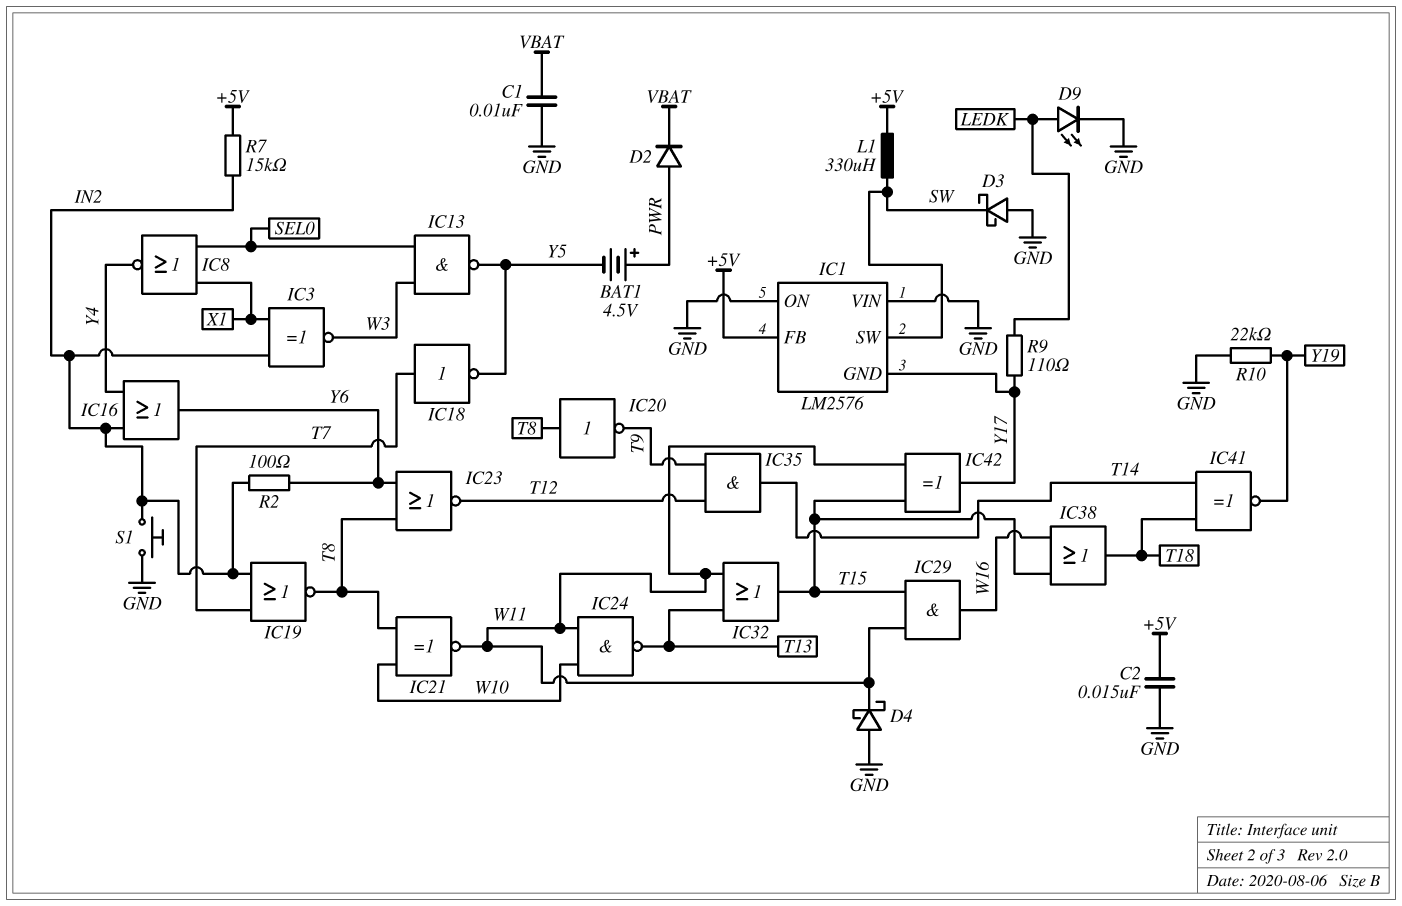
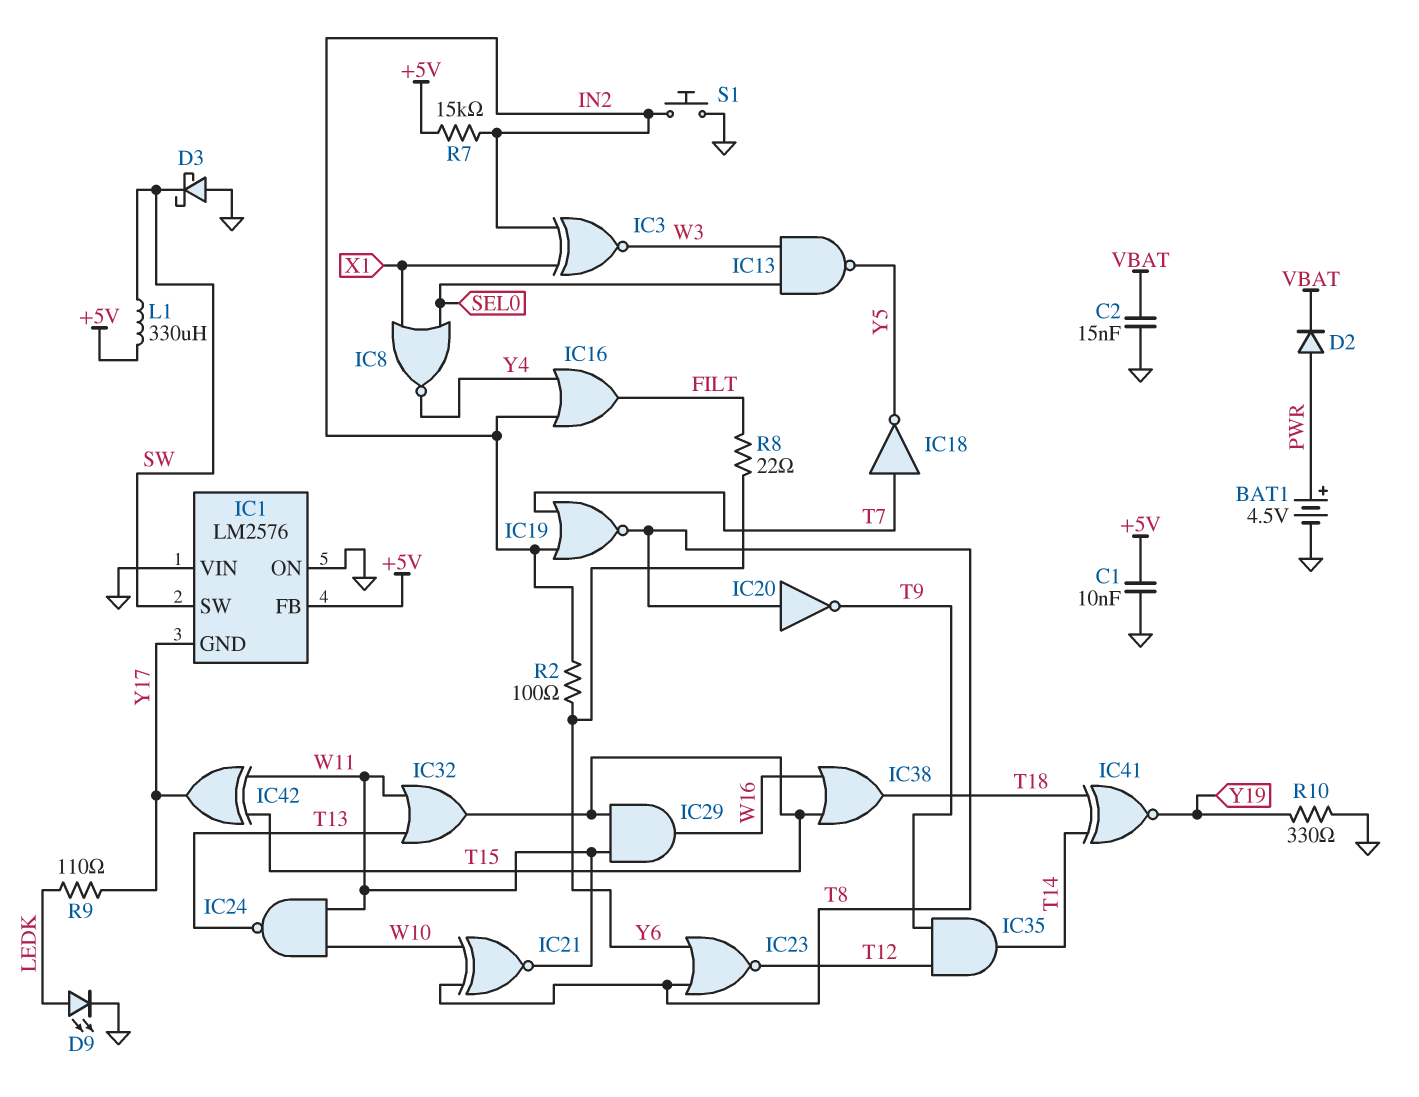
BAT1: 4.5V (plus PWR, minus Y5) -> 4.5V (plus PWR, minus GND)
C1: 10nF (GND, VBAT) -> 10nF (+5V, GND)
C2: 15nF (+5V, GND) -> 15nF (GND, VBAT)
D4: schottky (A GND, K W11) -> none
IC16: OR (in IN2, in Y4, out Y6) -> OR (in IN2, in Y4, out FILT)
R8: none -> 22 (FILT, Y6)
R10: 22k (GND, Y19) -> 330 (GND, Y19)

